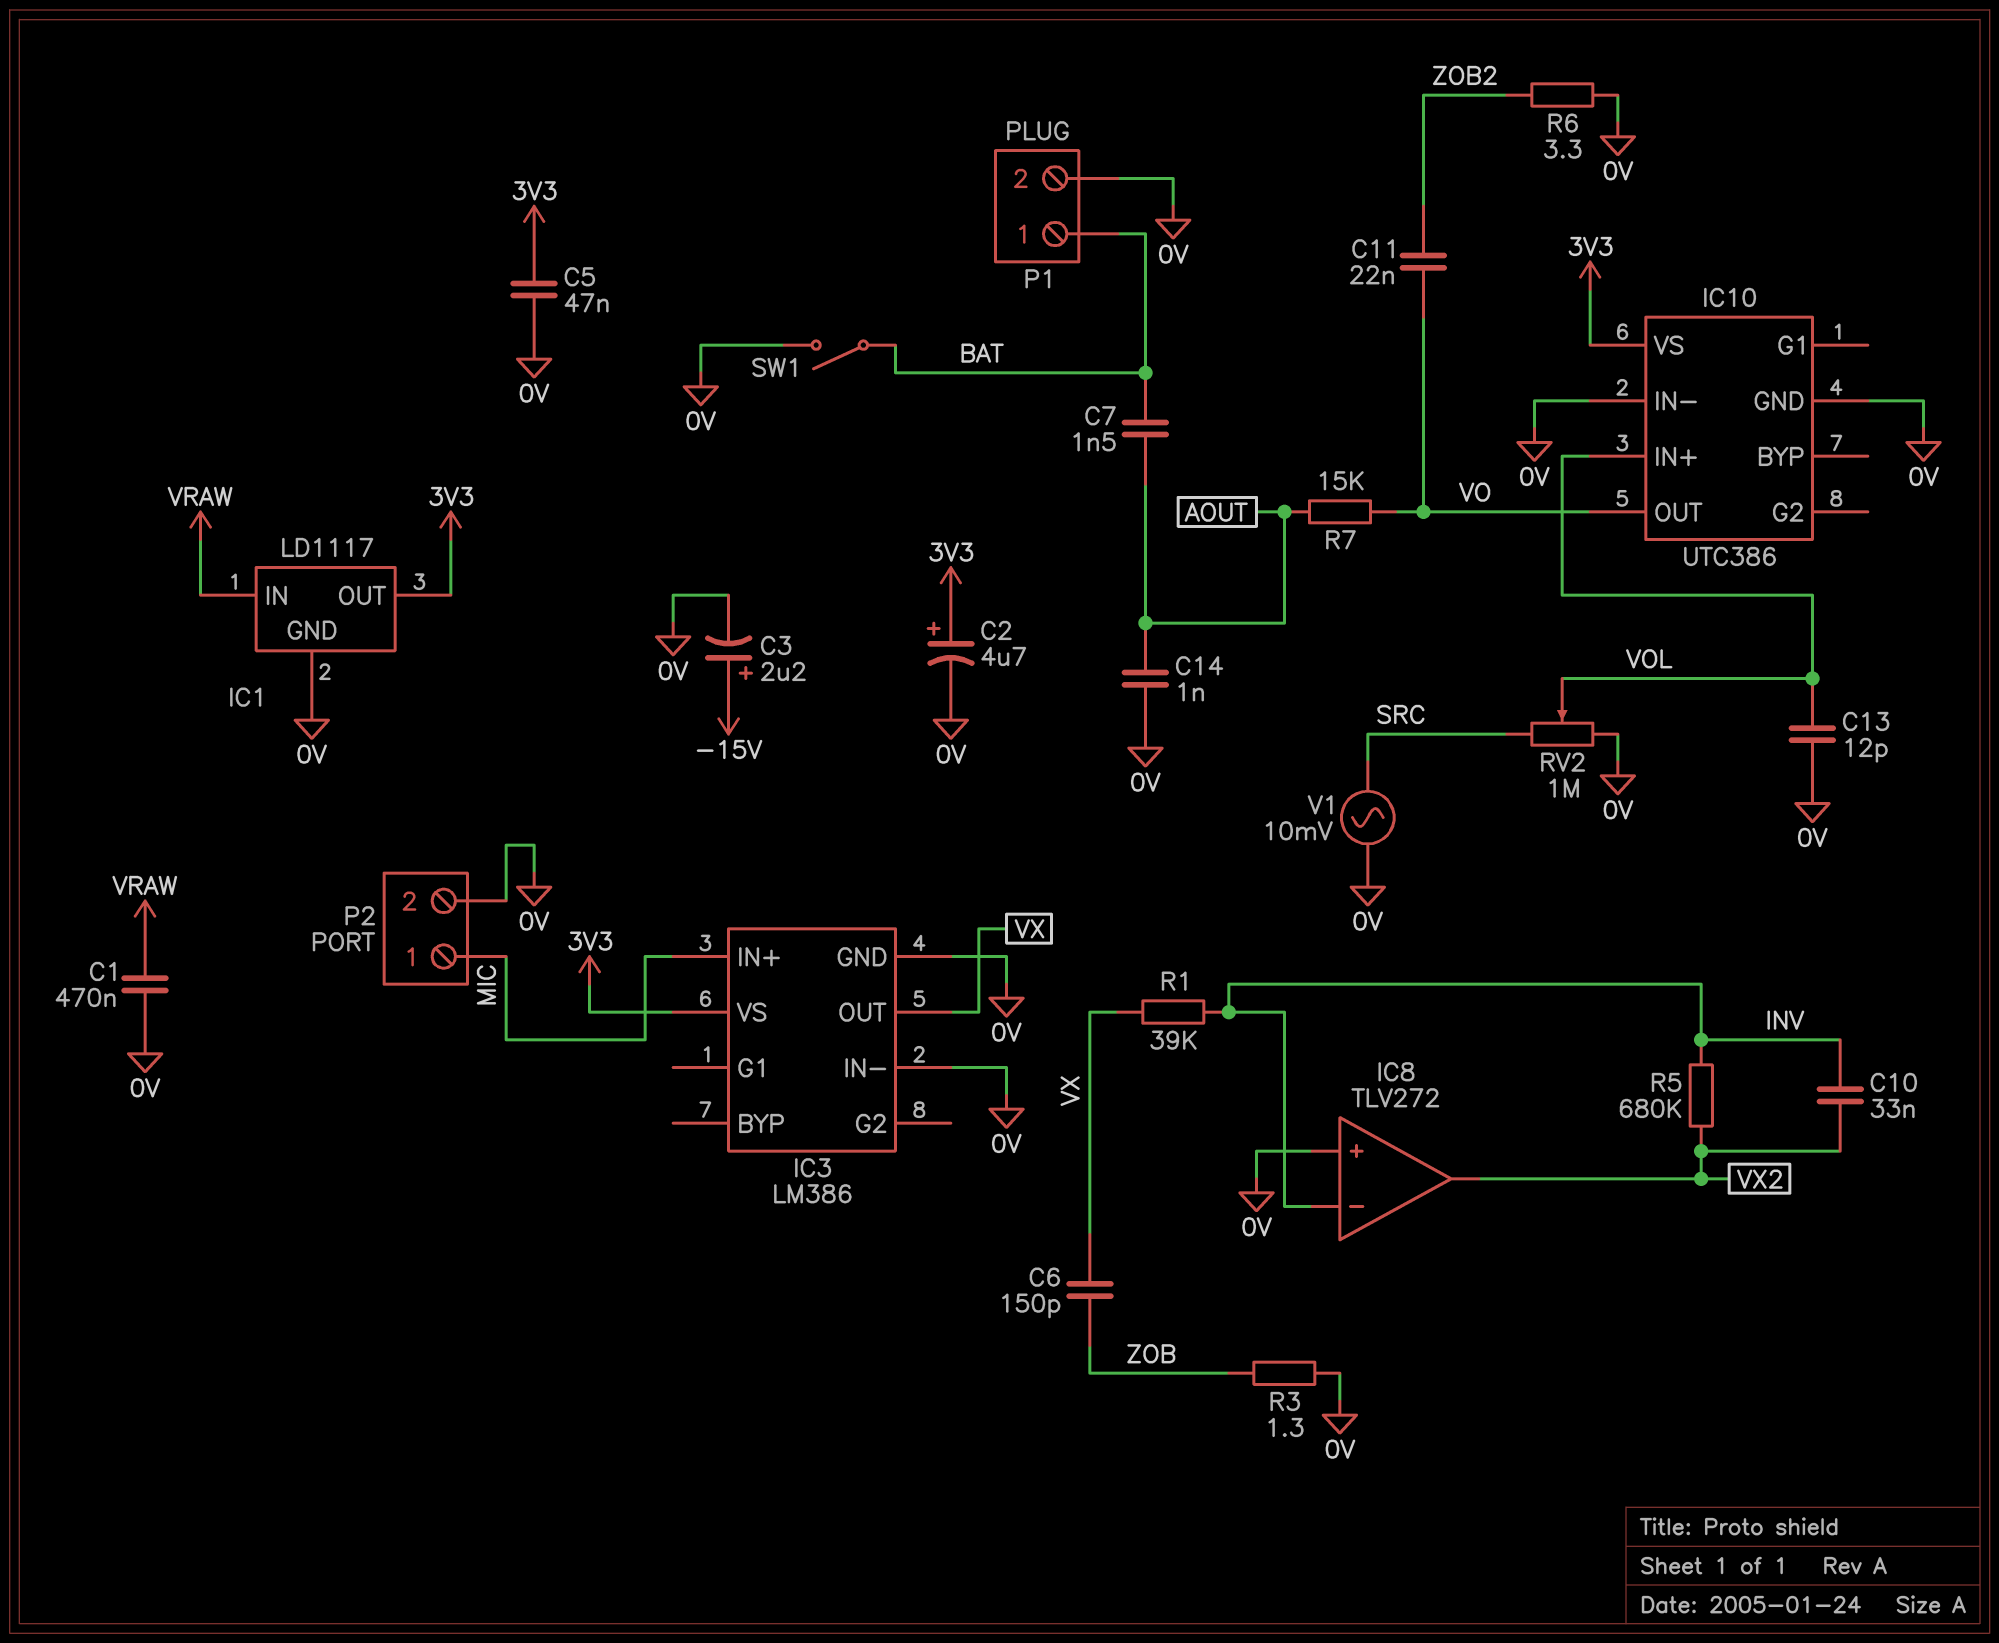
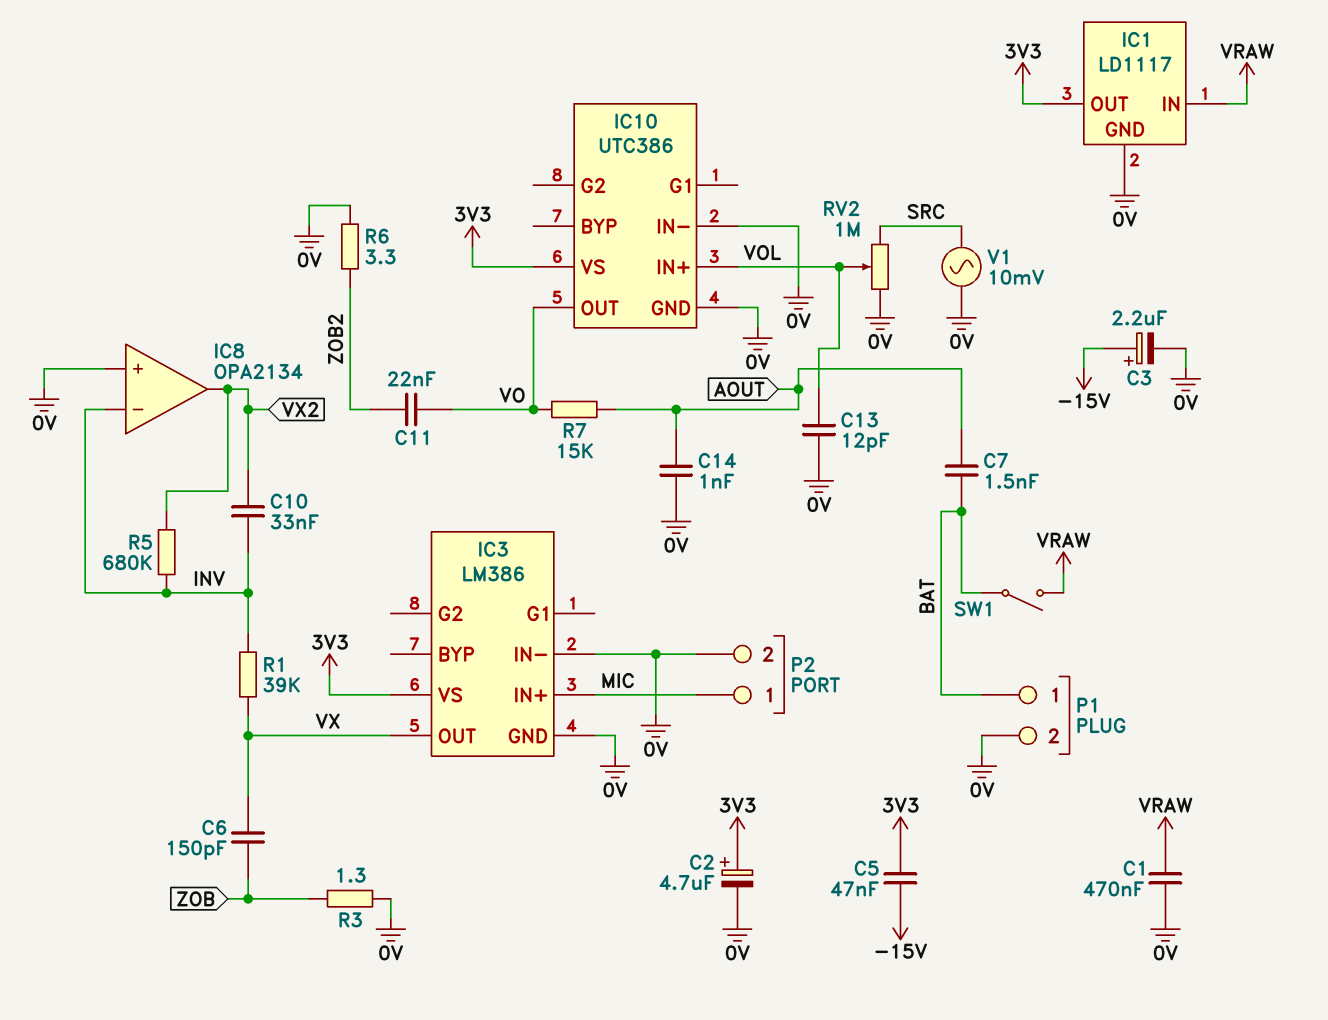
C5: 47nF (0V, 3V3) -> 47nF (-15V, 3V3)
IC8: TLV272 -> OPA2134
SW1: switch (0V, BAT) -> switch (BAT, VRAW)

